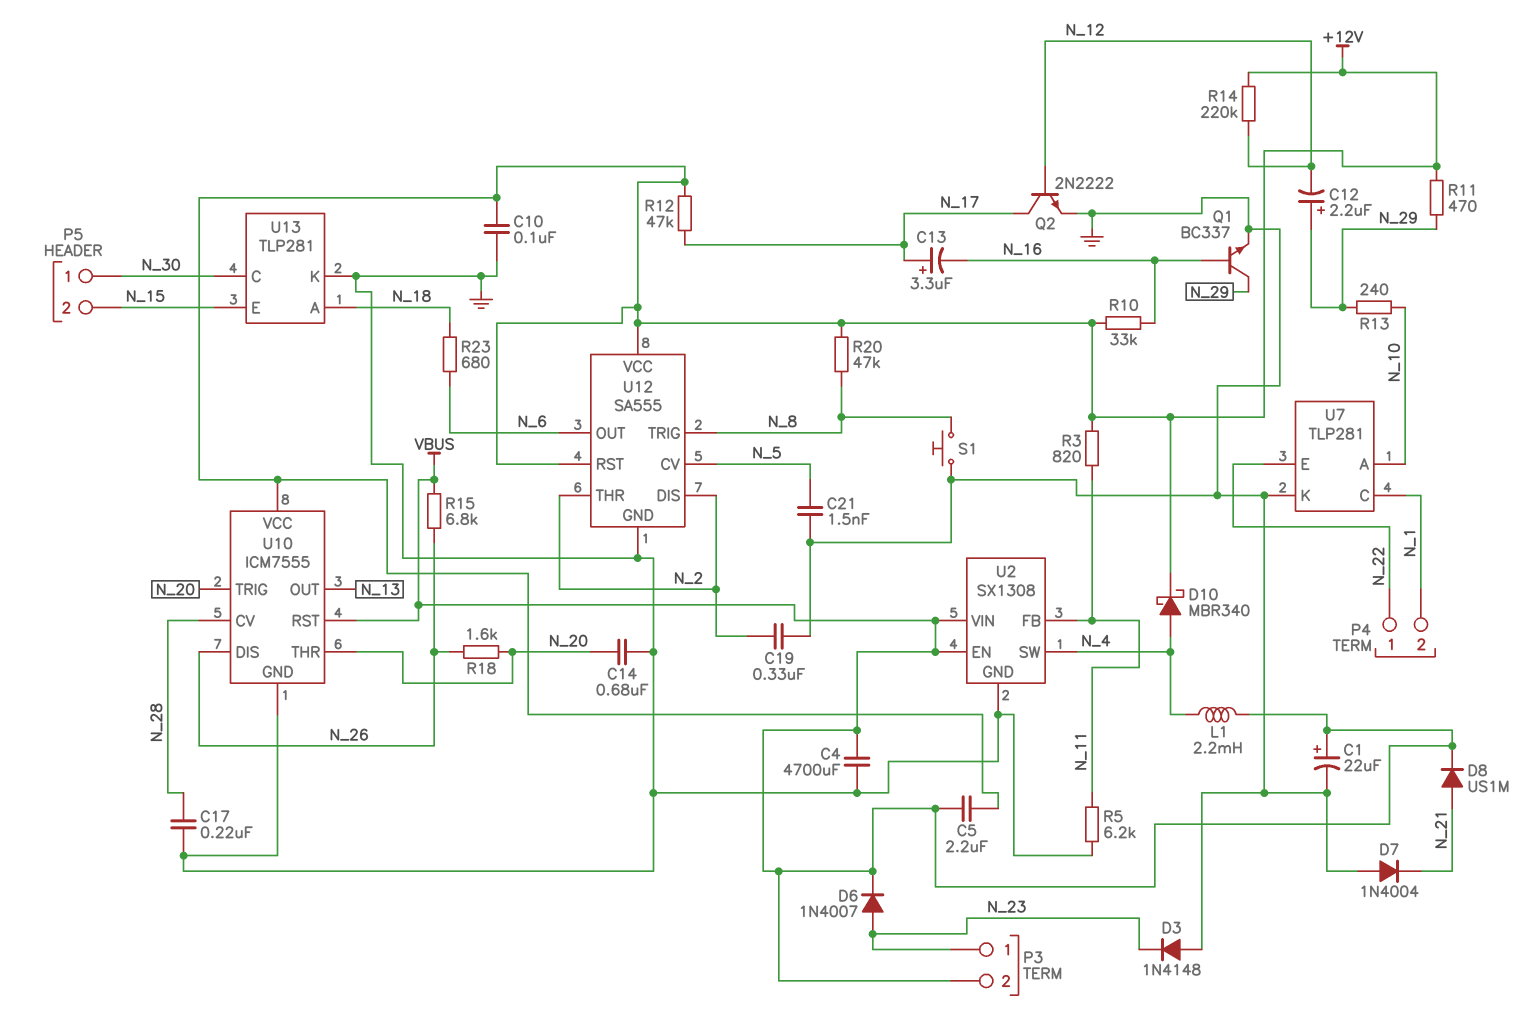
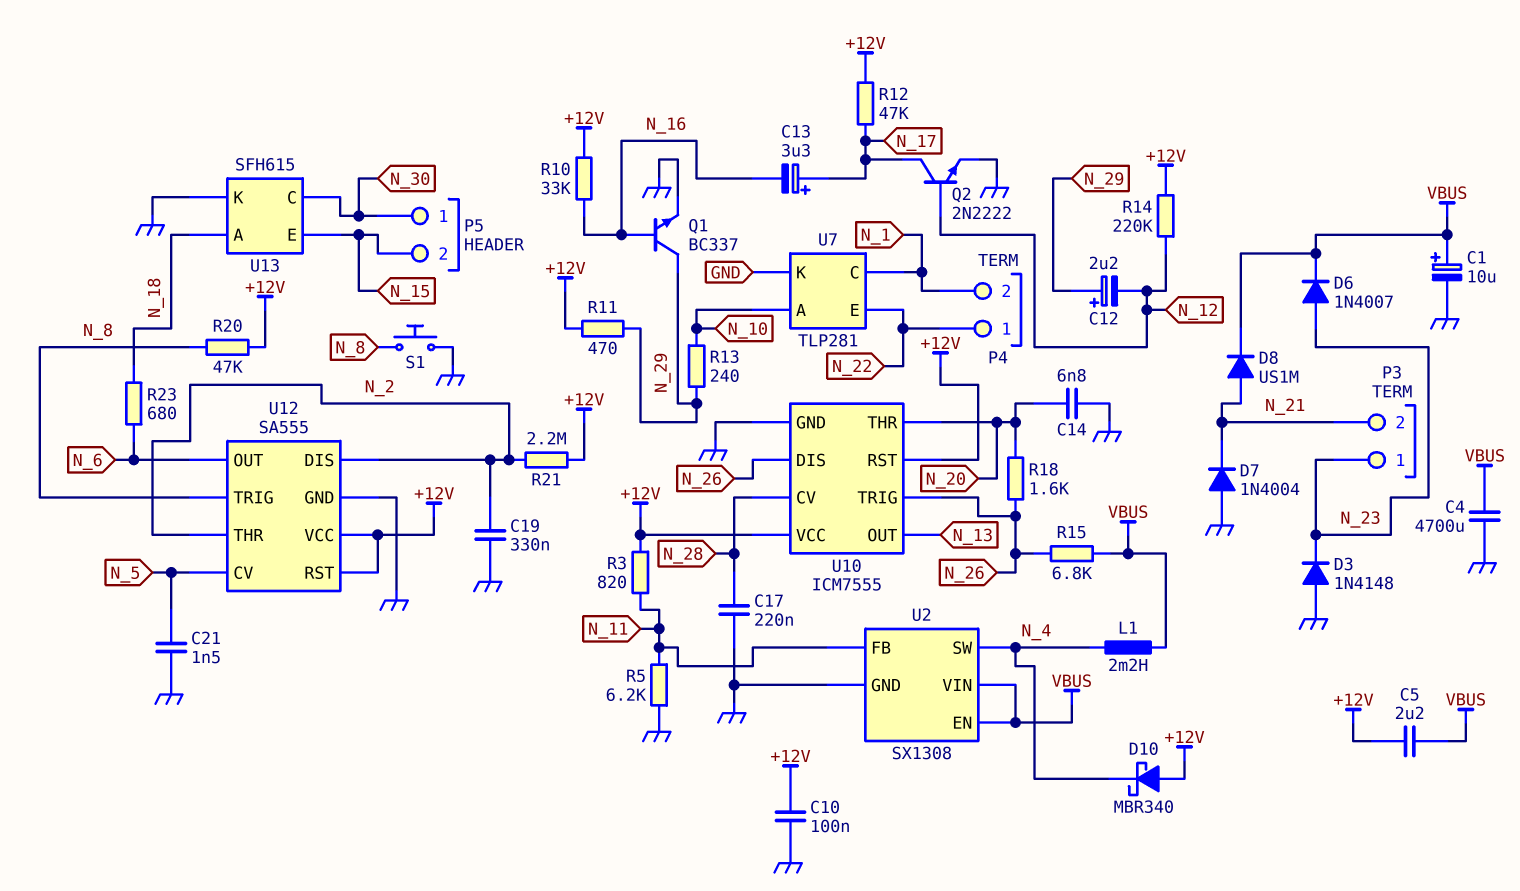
C1: 22uF (plus VBUS, minus GND) -> 10uF (plus VBUS, minus GND)
C14: 680nF (GND, N_20) -> 6.8nF (GND, N_20)
D10: schottky MBR340 (A N_4, K +12V) -> schottky MBR340 (A +12V, K N_4)
P3 pin 2: VBUS -> N_21
R21: none -> 2.2M (+12V, N_2)
U10 pin RST: VBUS -> +12V
U10 pin TRIG: N_20 -> N_26
U13: TLP281 -> SFH615

